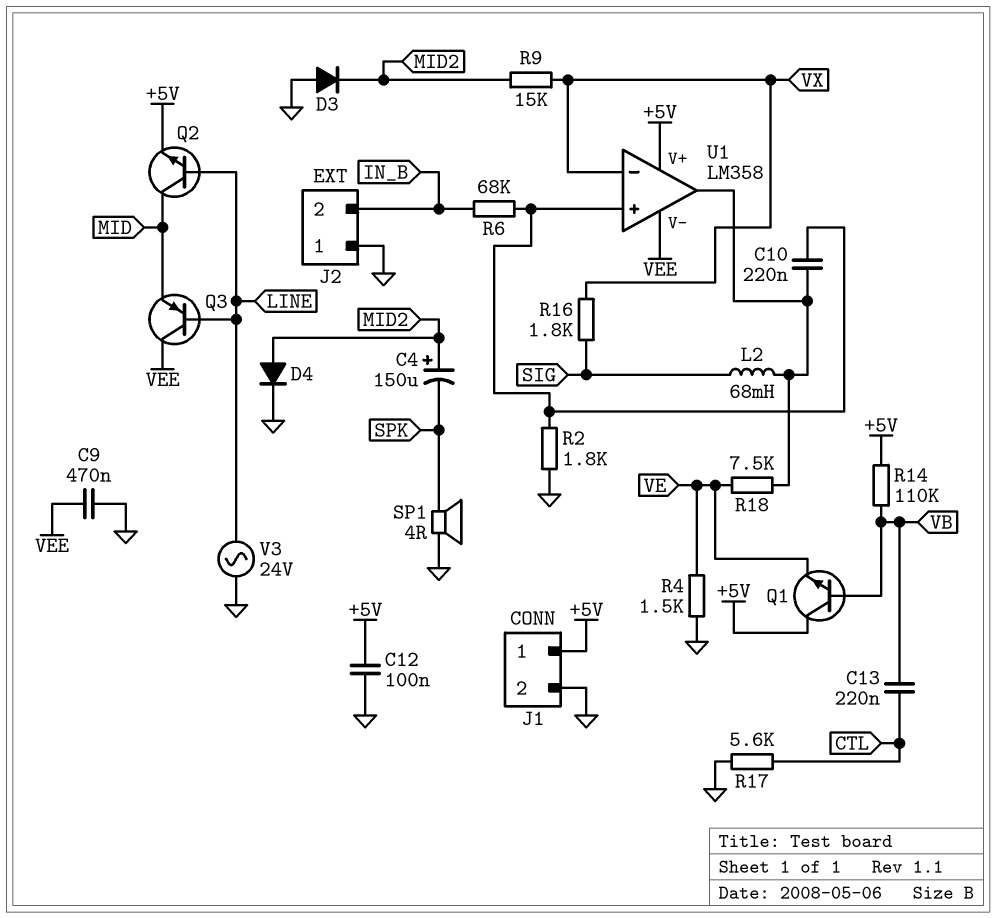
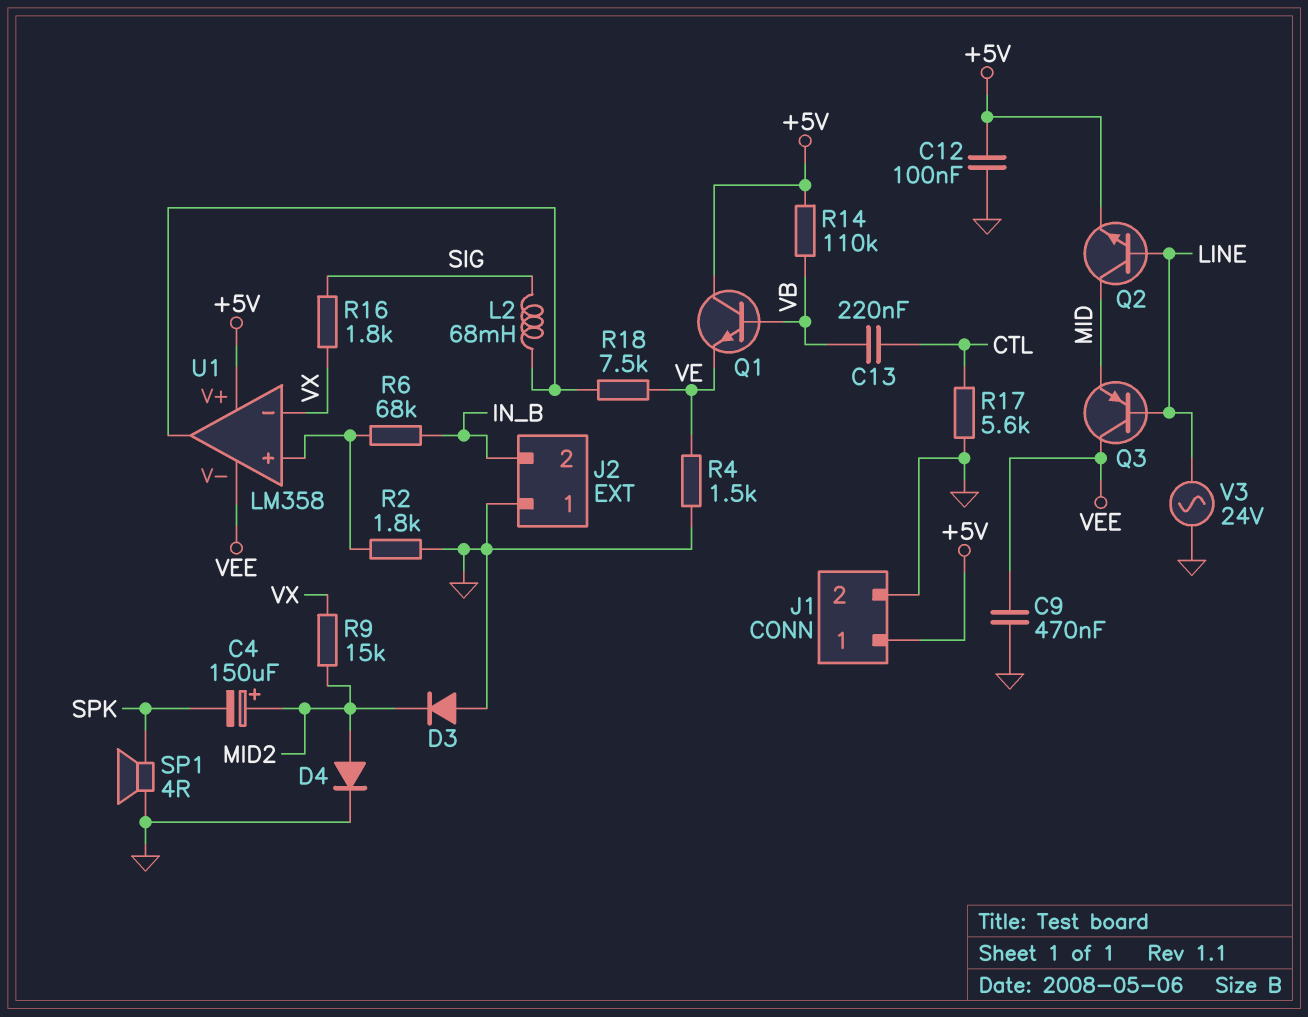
C10: 220nF (U1/in+, U1/out) -> none

